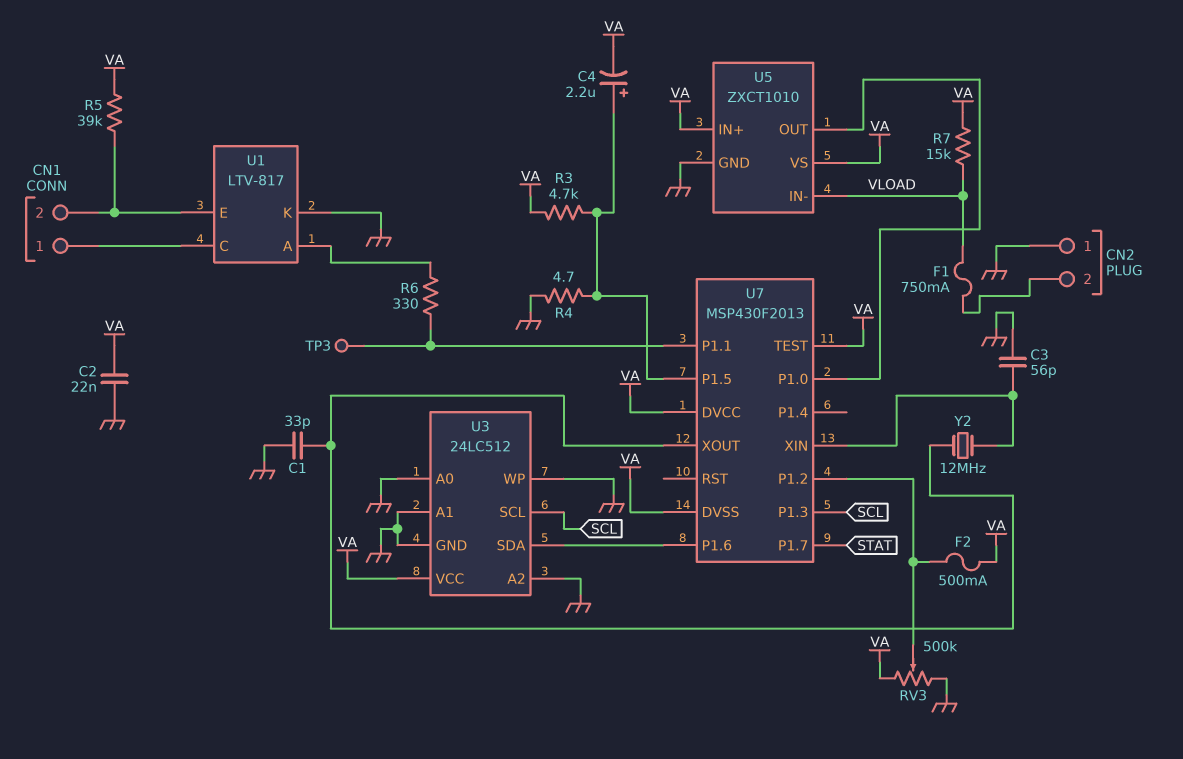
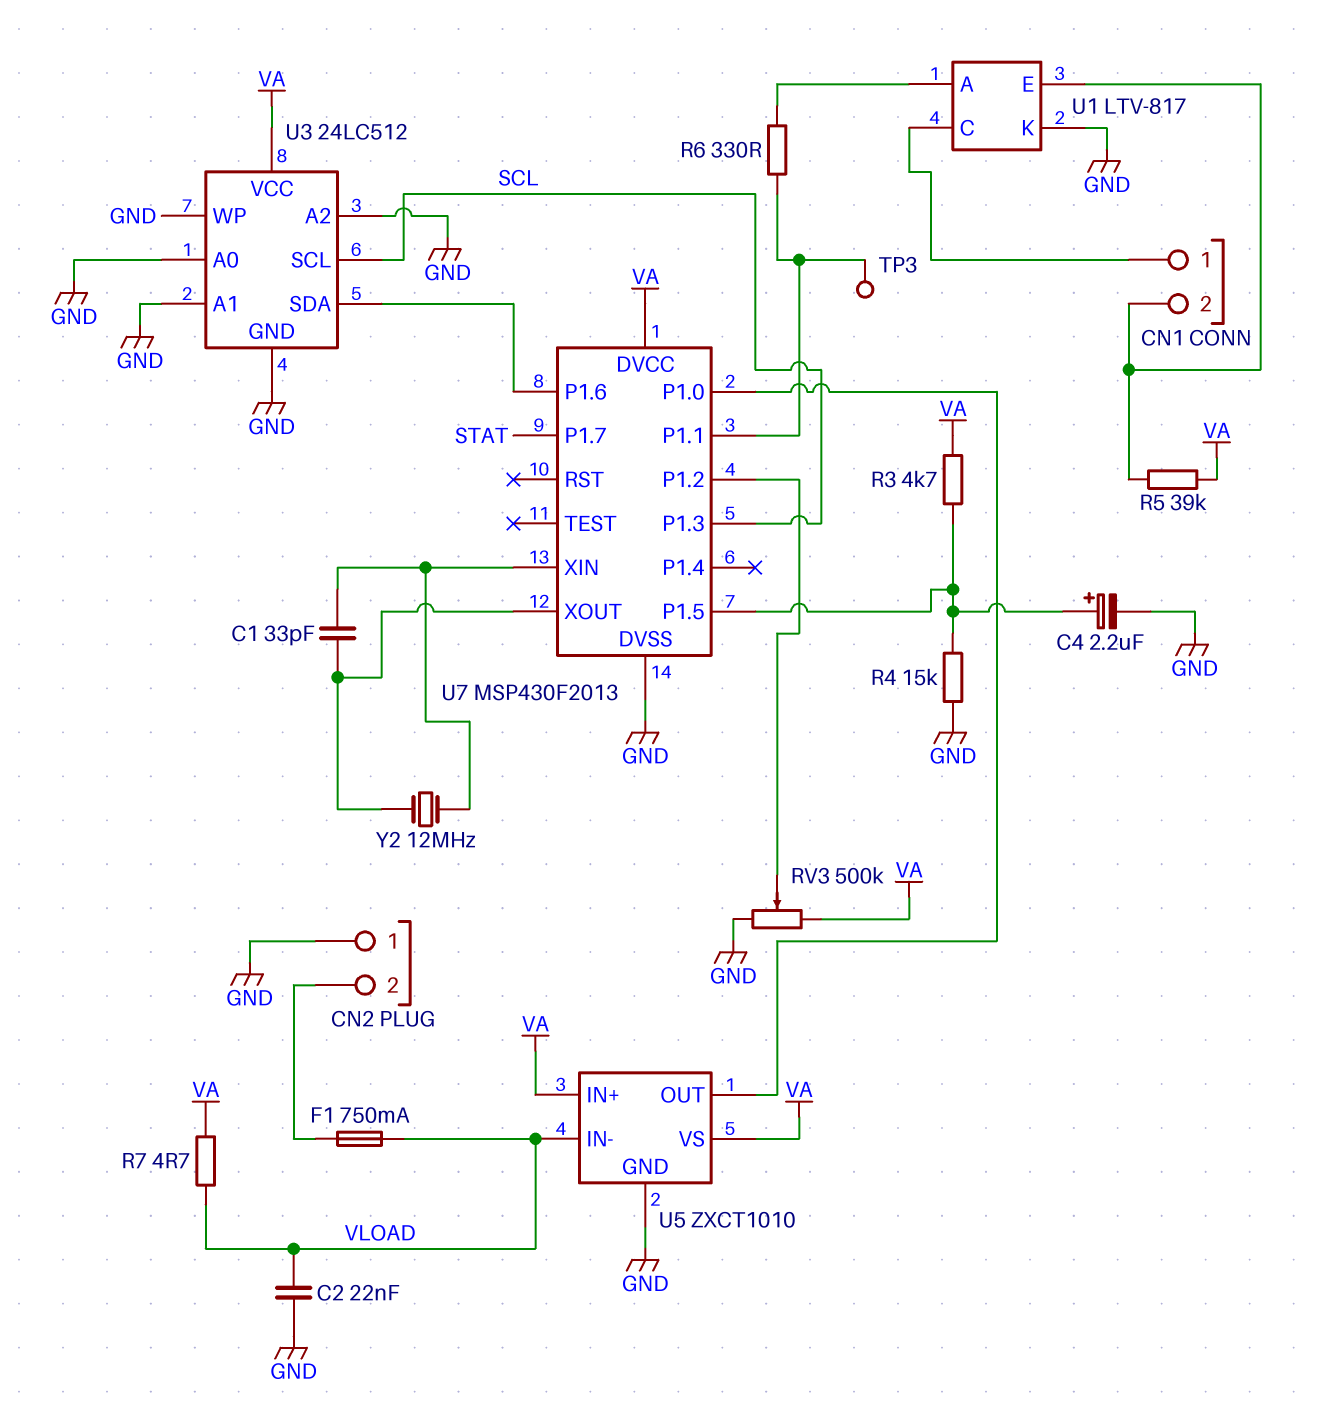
C1: 33pF (GND, U7/XOUT) -> 33pF (U7/XIN, U7/XOUT)
C2: 22nF (GND, VA) -> 22nF (GND, VLOAD)
C3: 56pF (GND, U7/XIN) -> none
C4: 2.2uF (plus U7/P1.5, minus VA) -> 2.2uF (plus U7/P1.5, minus GND)
F2: 500mA (U7/P1.2, VA) -> none
R4: 4.7 (GND, U7/P1.5) -> 15k (GND, U7/P1.5)
R7: 15k (VA, VLOAD) -> 4.7 (VA, VLOAD)
U7 pin DVSS: VA -> GND
U7 pin TEST: VA -> none

